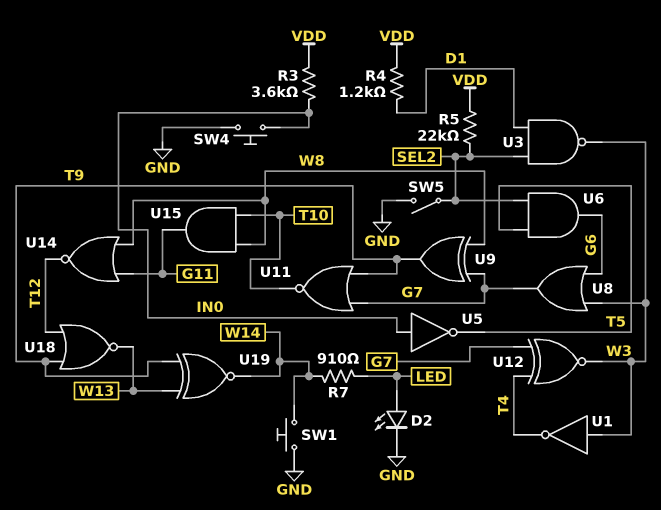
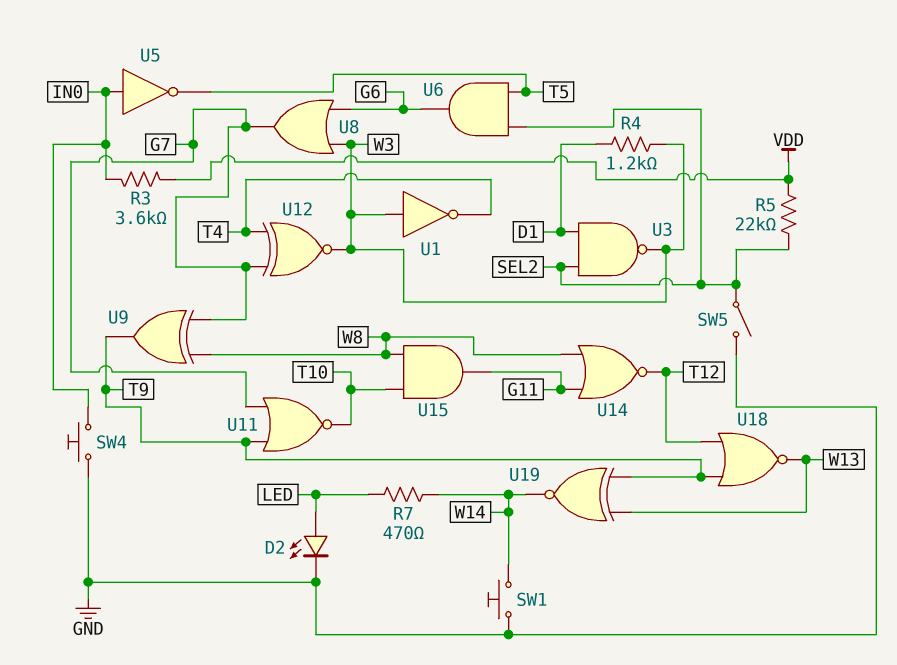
R4: 1.2k (D1, VDD) -> 1.2k (D1, W3)
R7: 910 (LED, W14) -> 470 (LED, W14)

